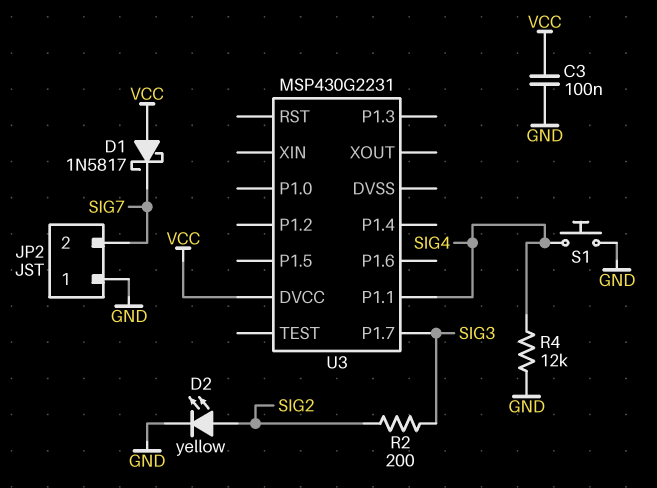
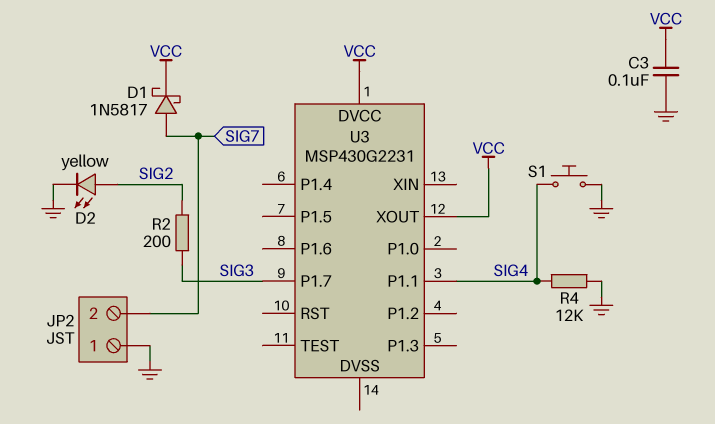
D1: schottky 1N5817 (A VCC, K SIG7) -> schottky 1N5817 (A SIG7, K VCC)
U3 pin XOUT: none -> VCC

